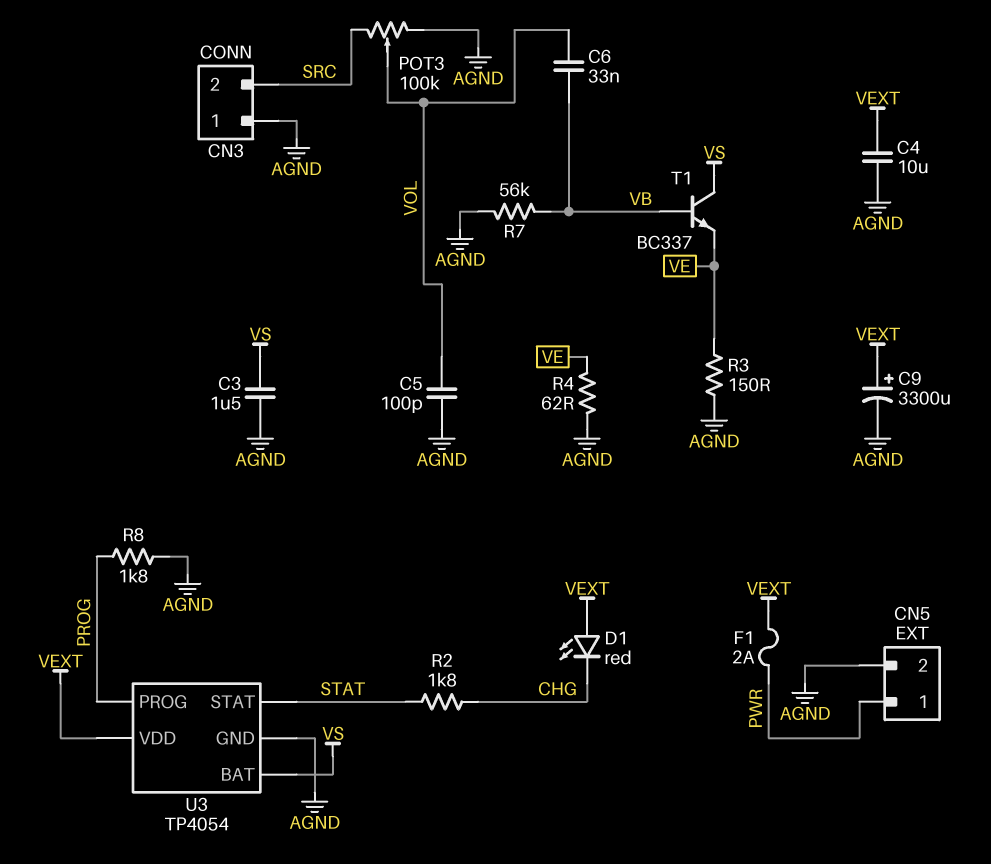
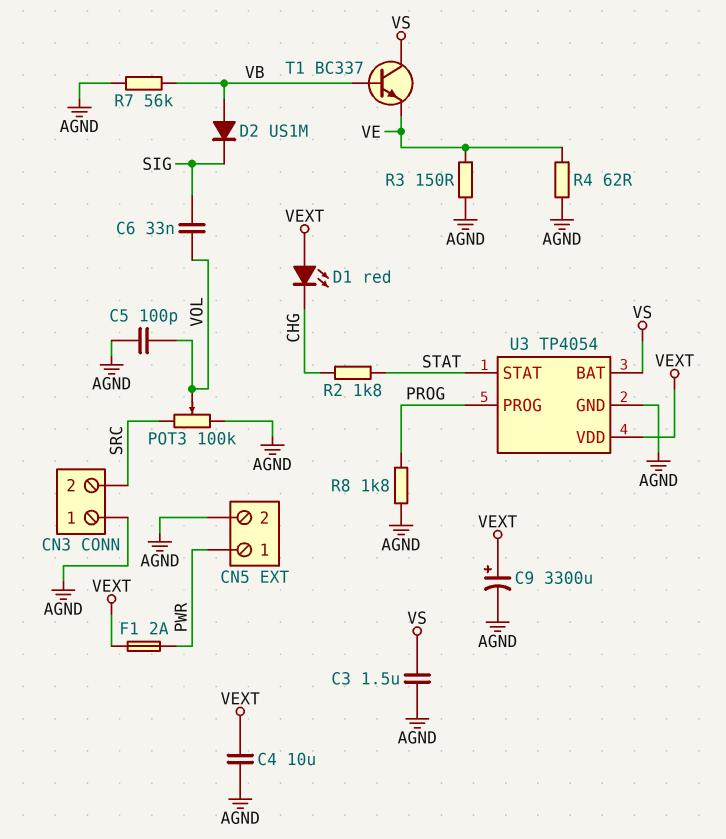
C6: 33nF (VB, VOL) -> 33nF (SIG, VOL)
D2: none -> diode US1M (A VB, K SIG)

